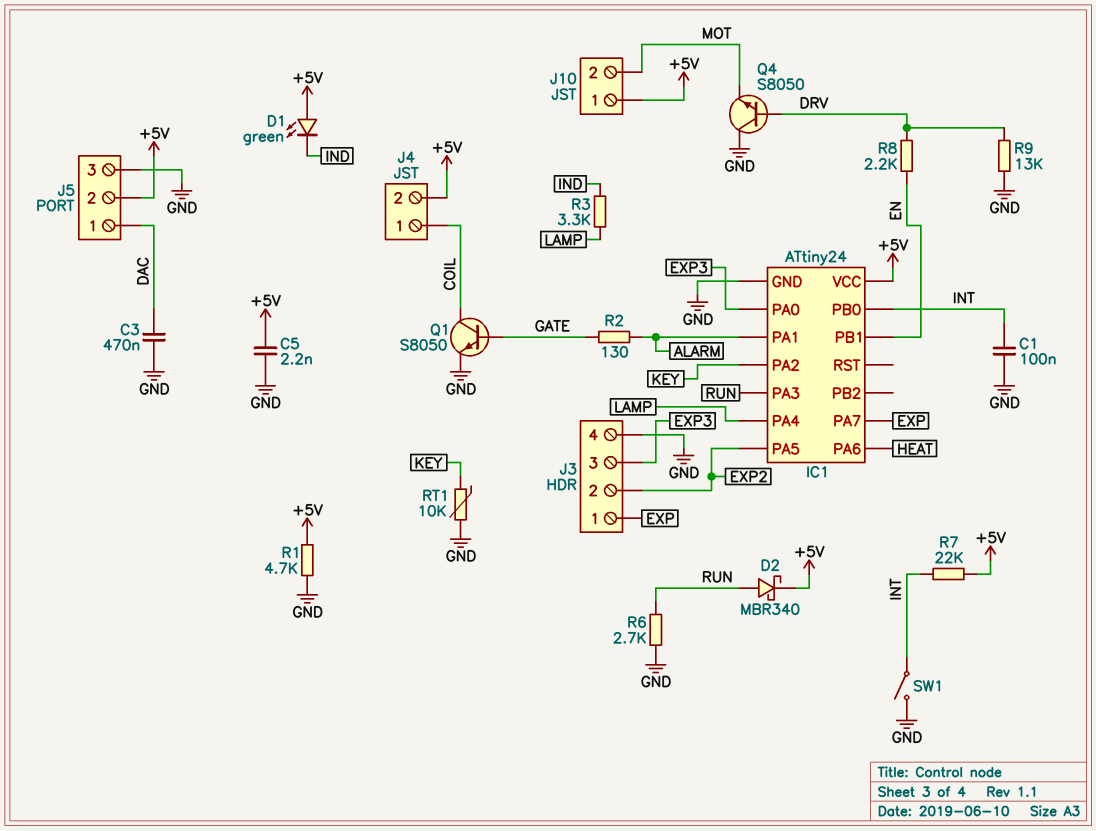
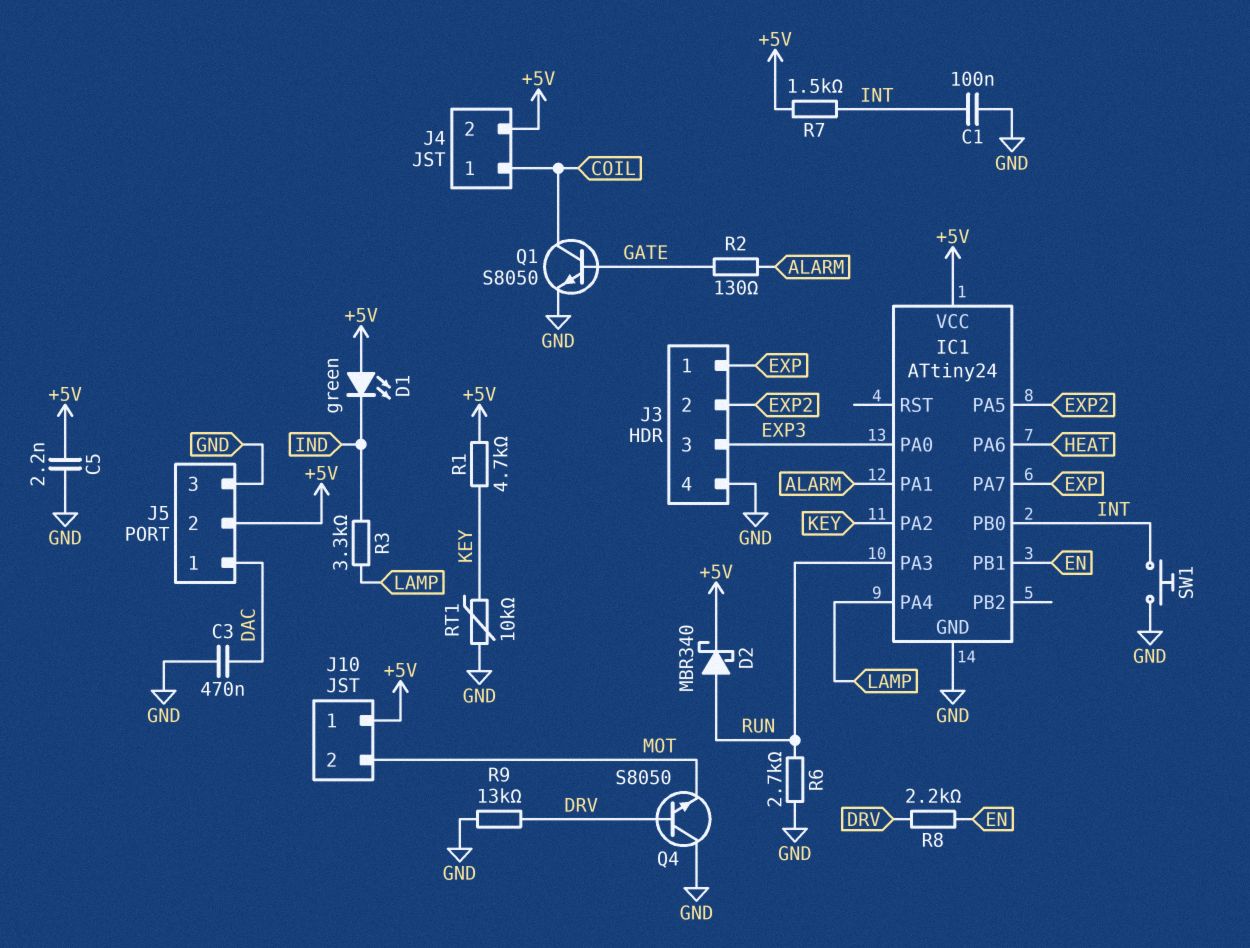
R1: 4.7k (+5V, GND) -> 4.7k (+5V, KEY)
R7: 22k (+5V, INT) -> 1.5k (+5V, INT)
SW1: switch (GND, INT) -> button (GND, INT)

